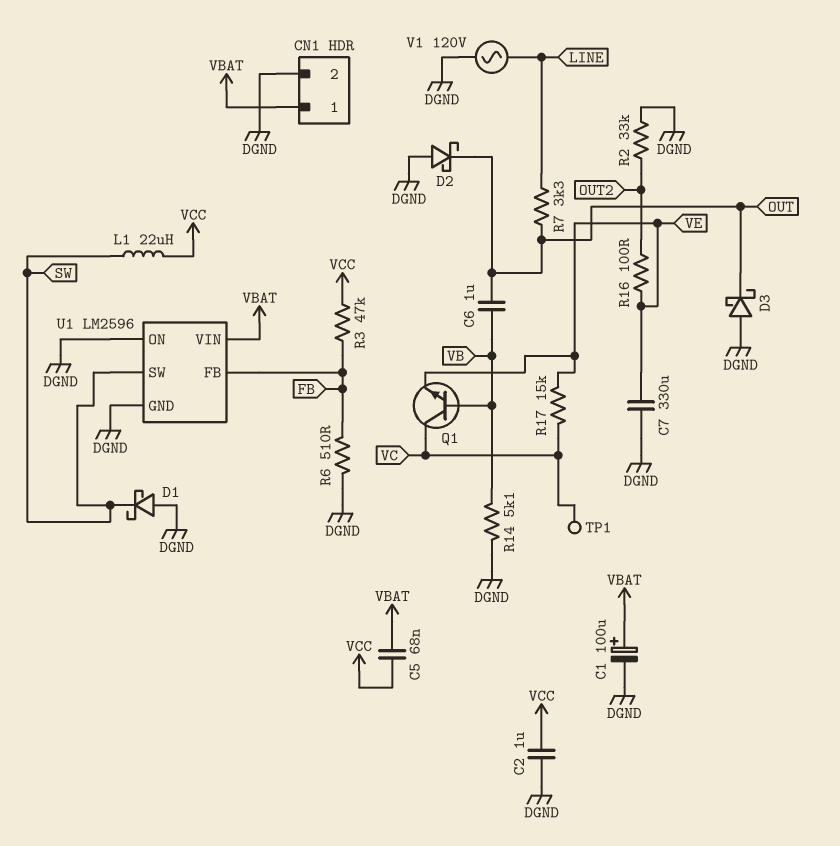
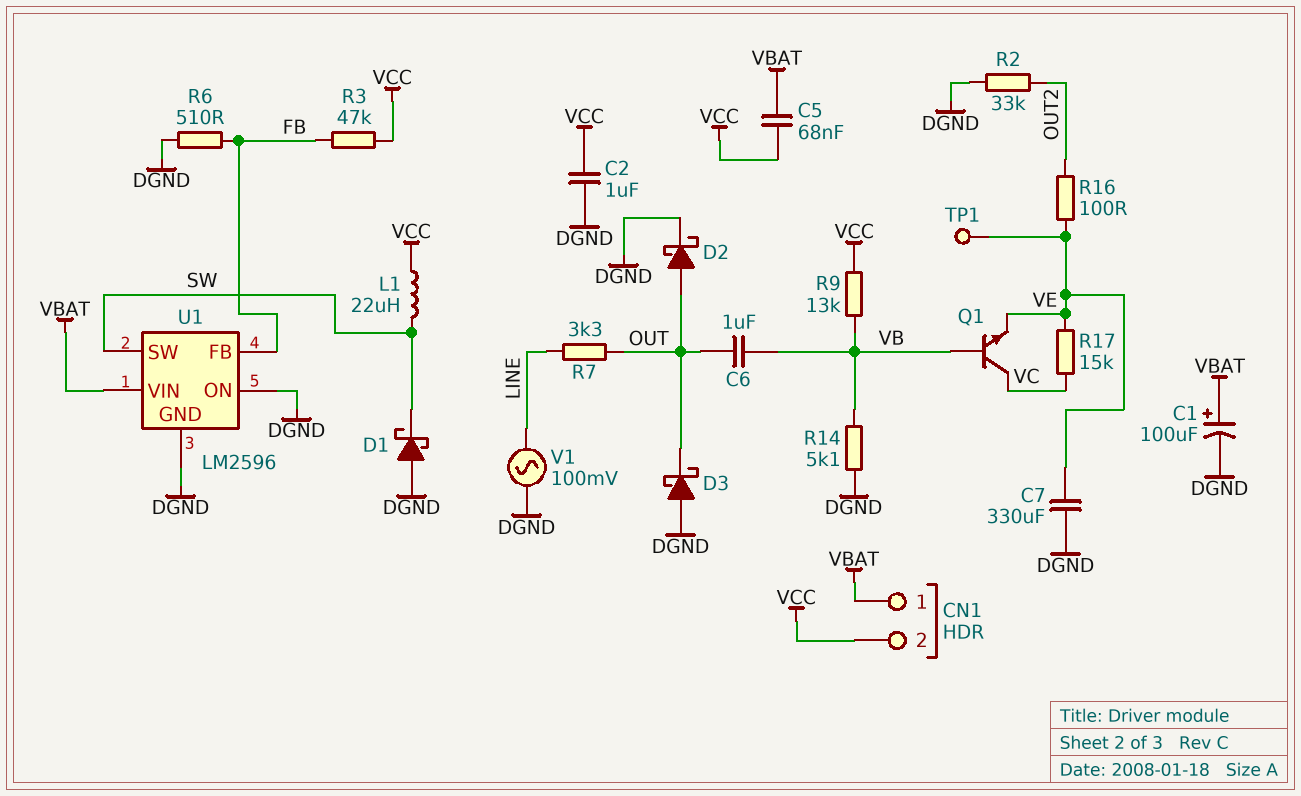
CN1 pin 2: DGND -> VCC
D2: schottky (A DGND, K OUT) -> schottky (A OUT, K DGND)
R9: none -> 13k (VB, VCC)
TP1: test point (VC) -> test point (VE)
V1: AC 120V (DGND, LINE) -> AC 100mV (DGND, LINE)

